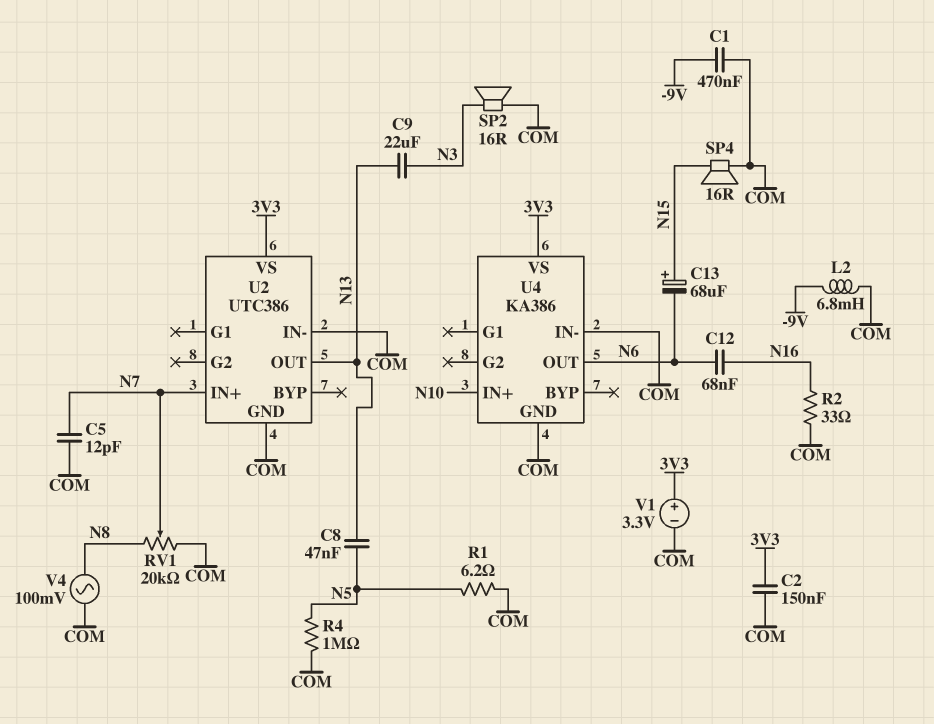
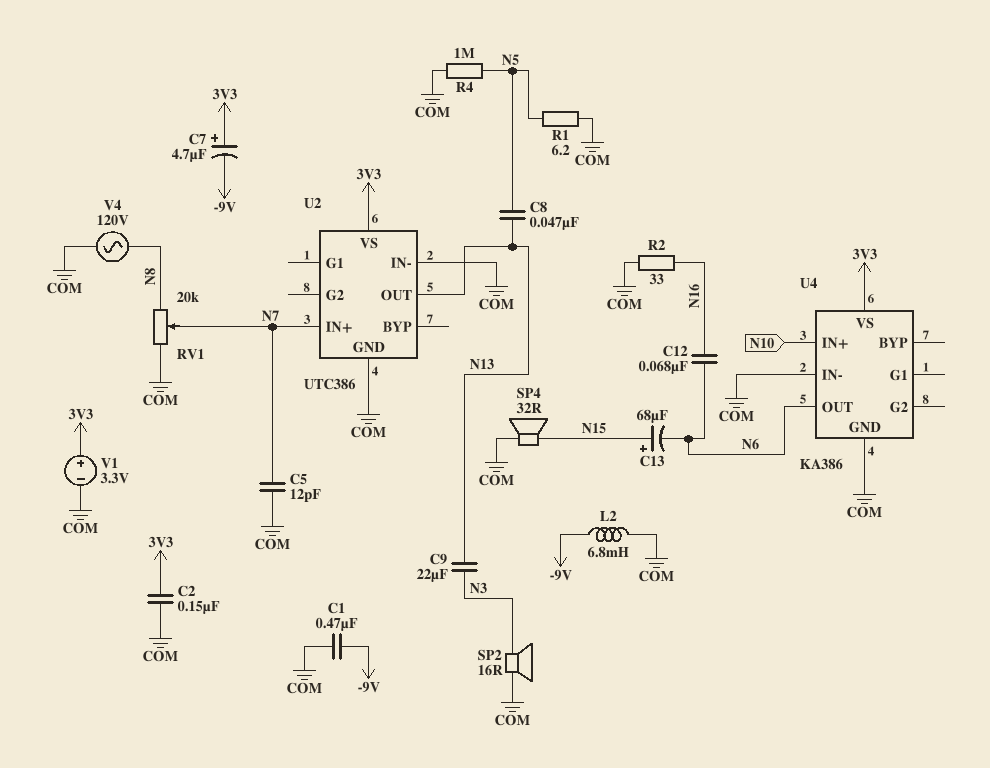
C7: none -> 4.7uF (plus 3V3, minus -9V)
SP4: speaker 16R (COM, N15) -> speaker 32R (COM, N15)
V4: AC 100mV (COM, N8) -> AC 120V (COM, N8)

